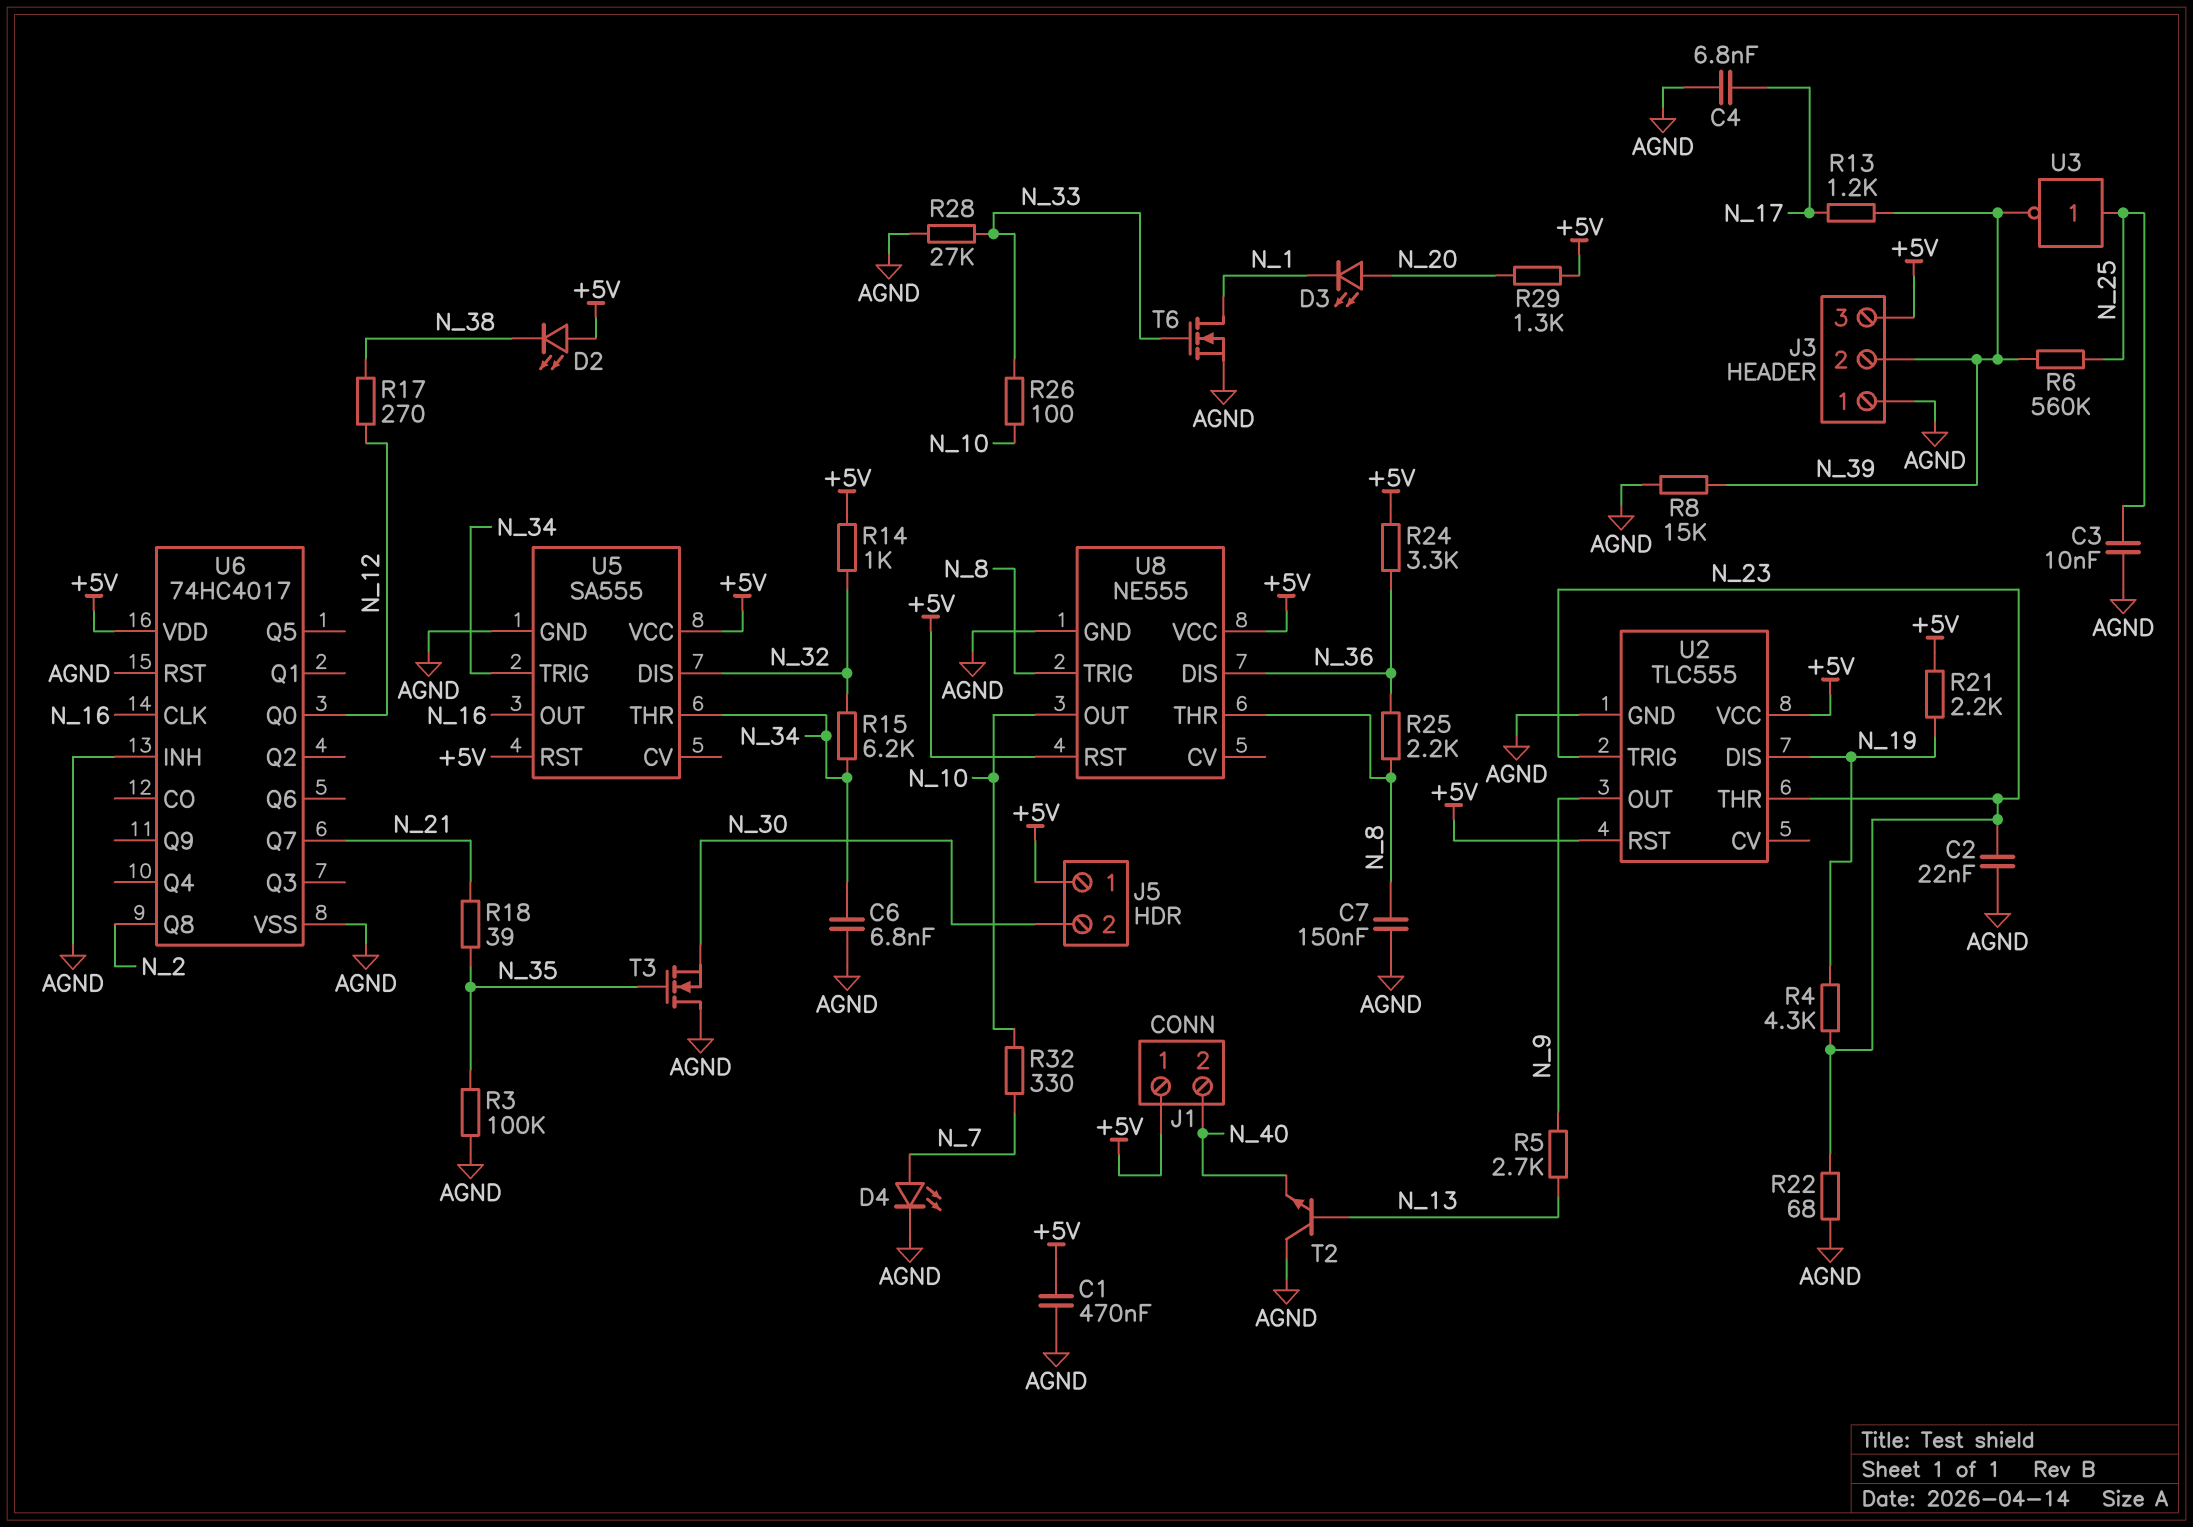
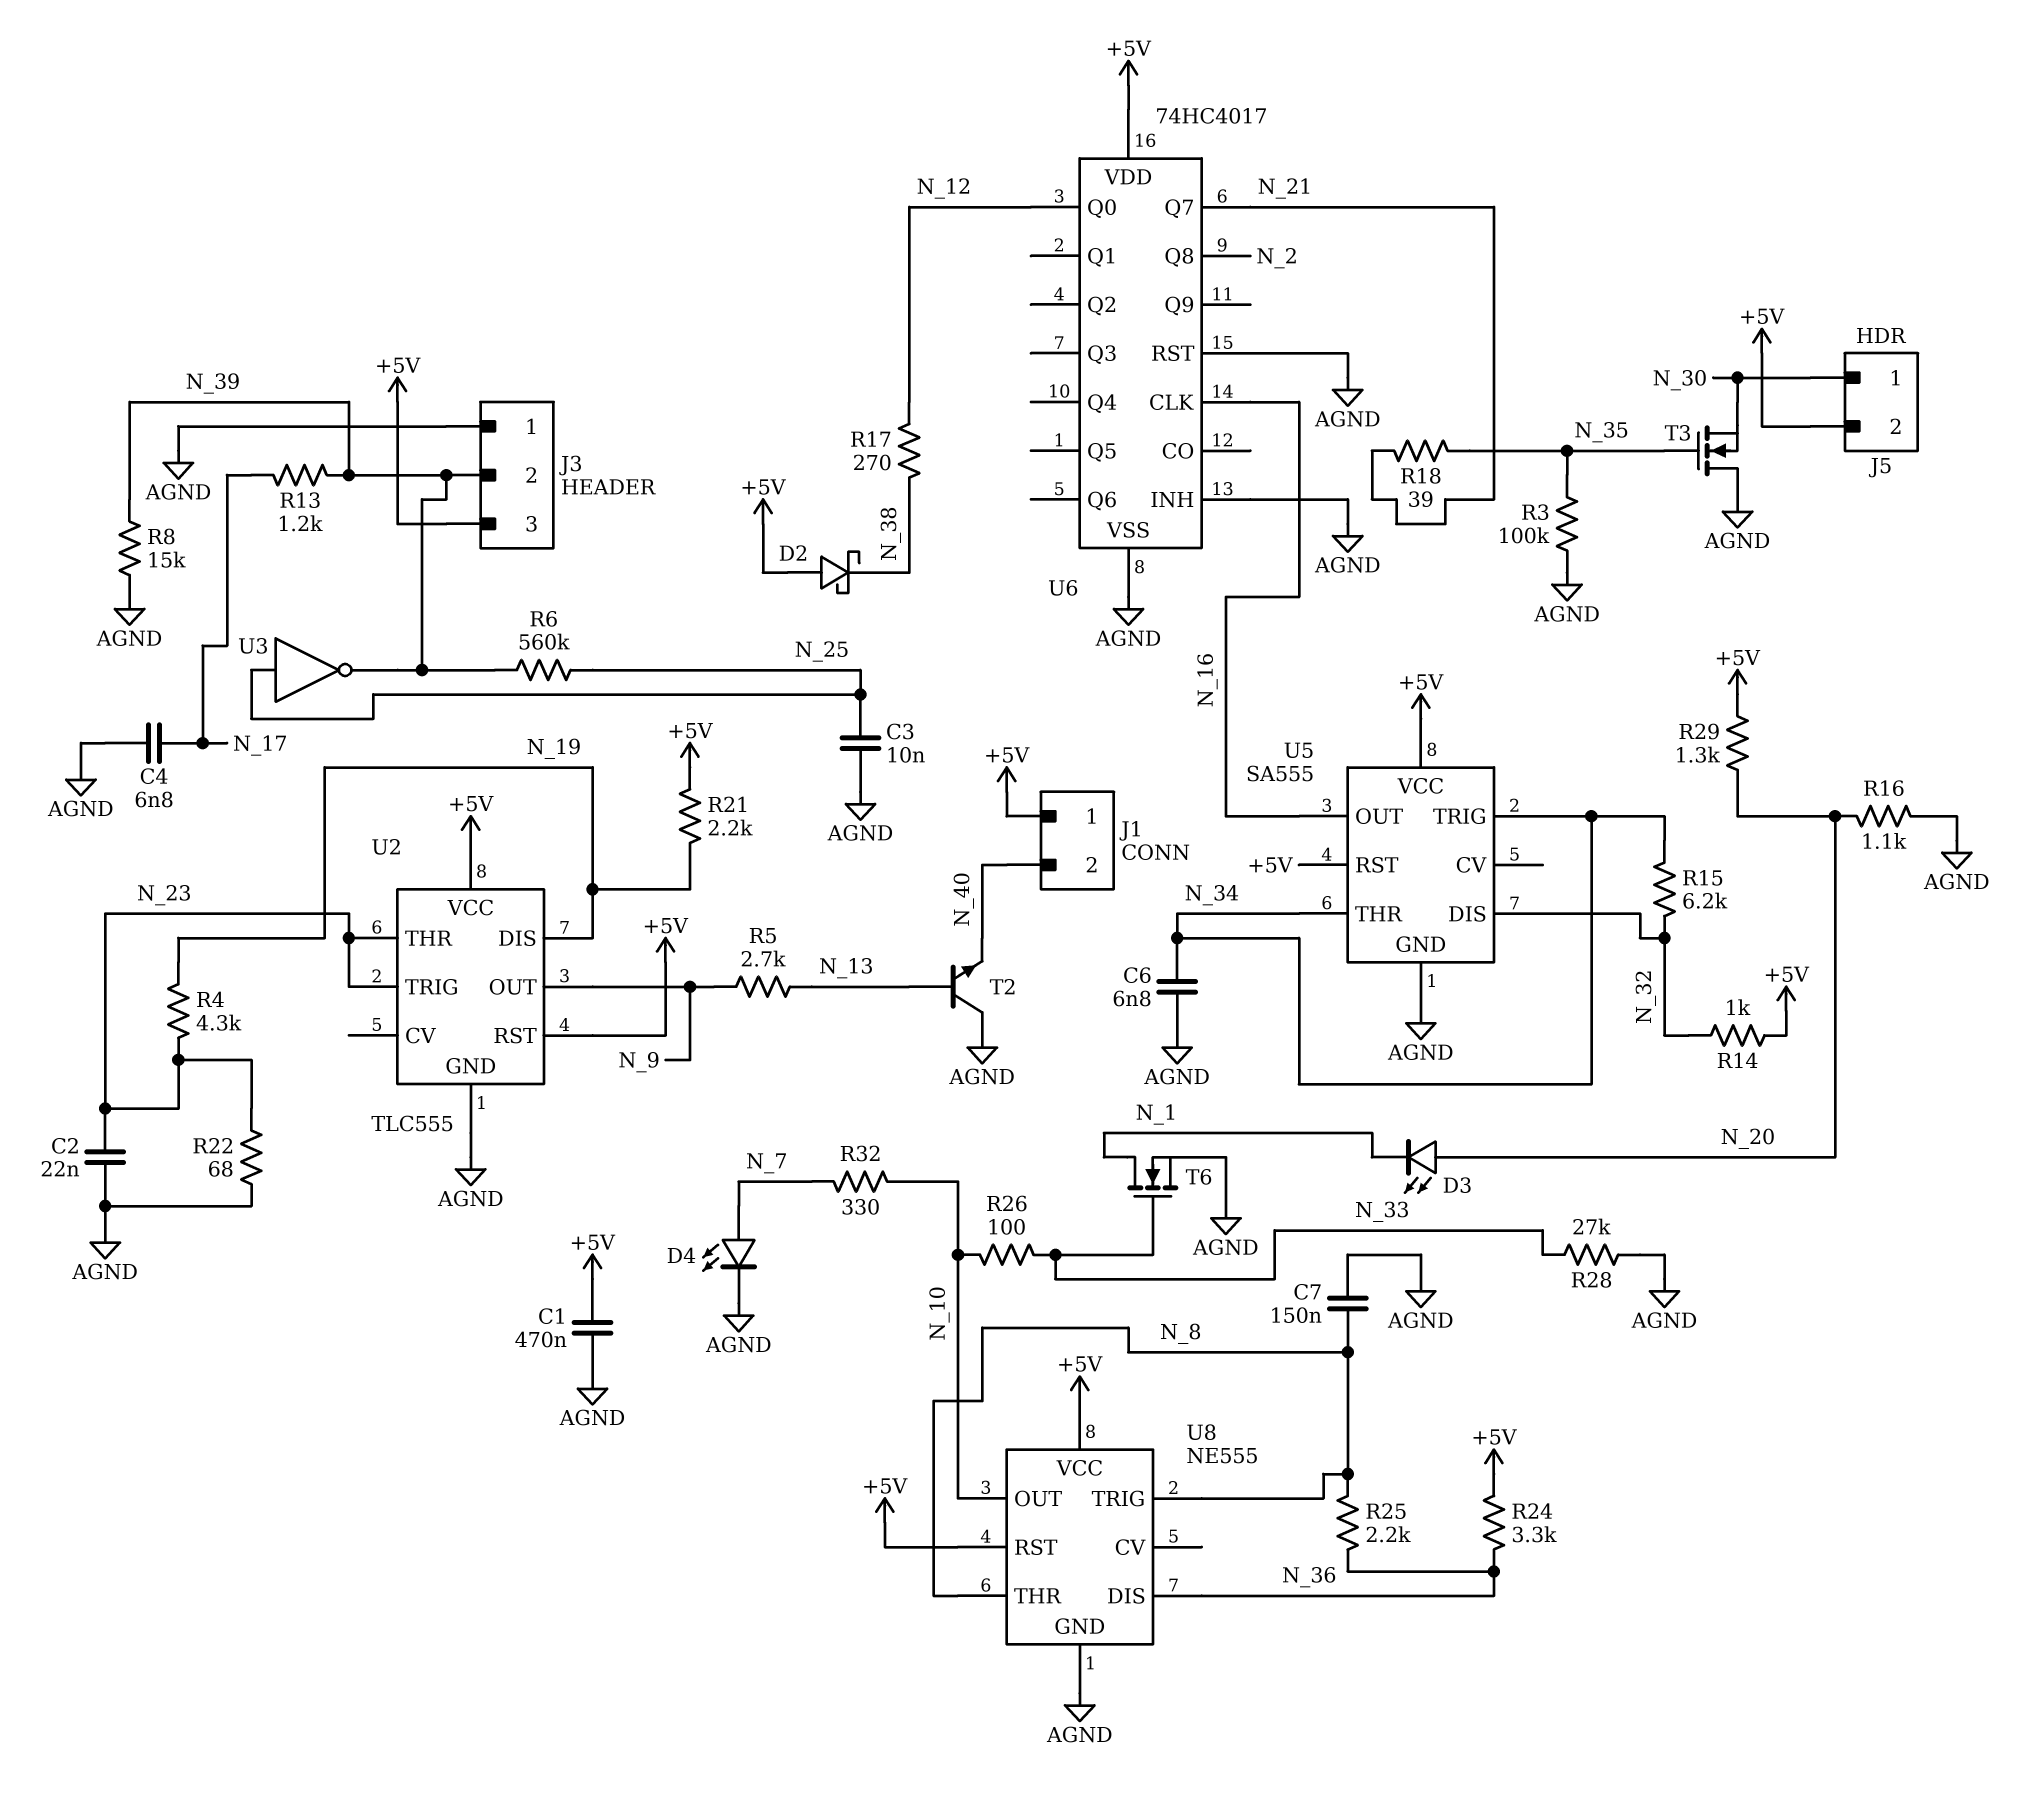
D2: LED (A +5V, K N_38) -> schottky (A +5V, K N_38)
J5 pin 1: +5V -> N_30
J5 pin 2: N_30 -> +5V
R16: none -> 1.1k (AGND, N_20)

